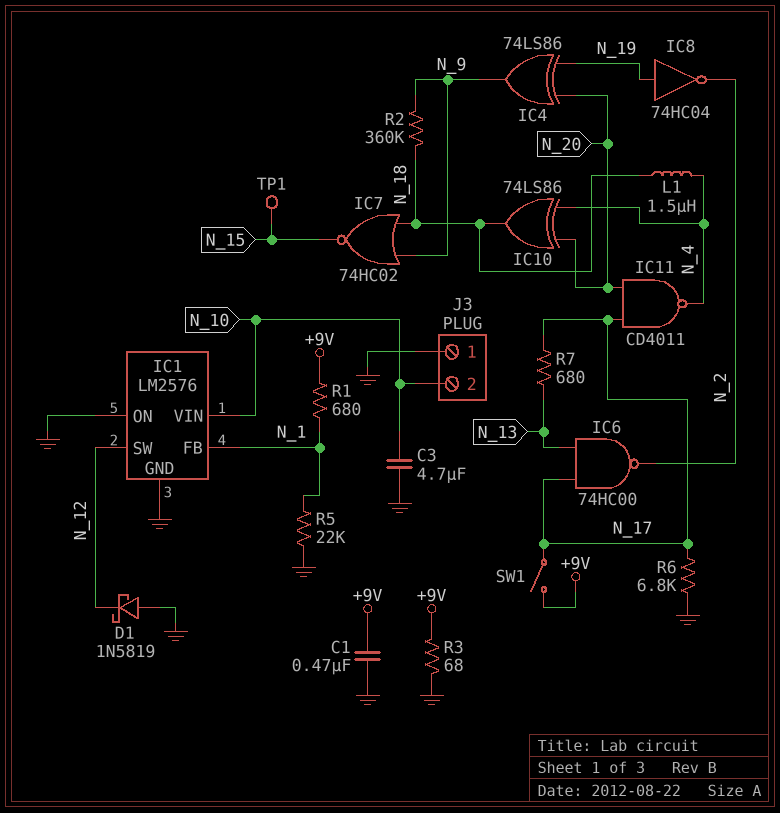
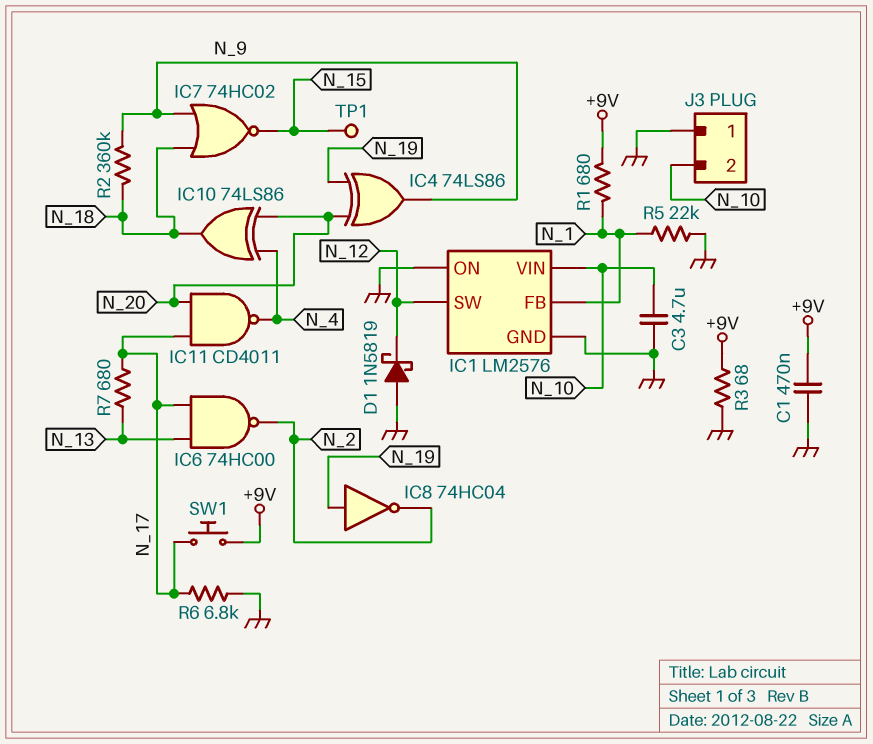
L1: 1.5uH (N_4, N_18) -> none
SW1: switch (+9V, N_17) -> button (+9V, N_17)

